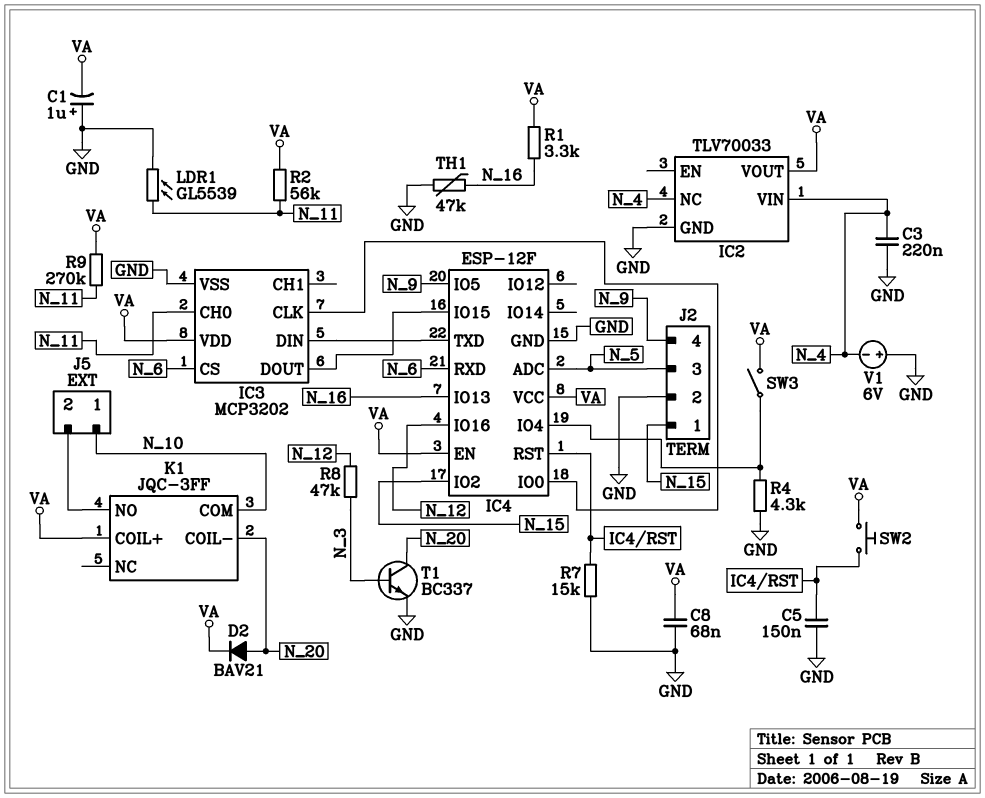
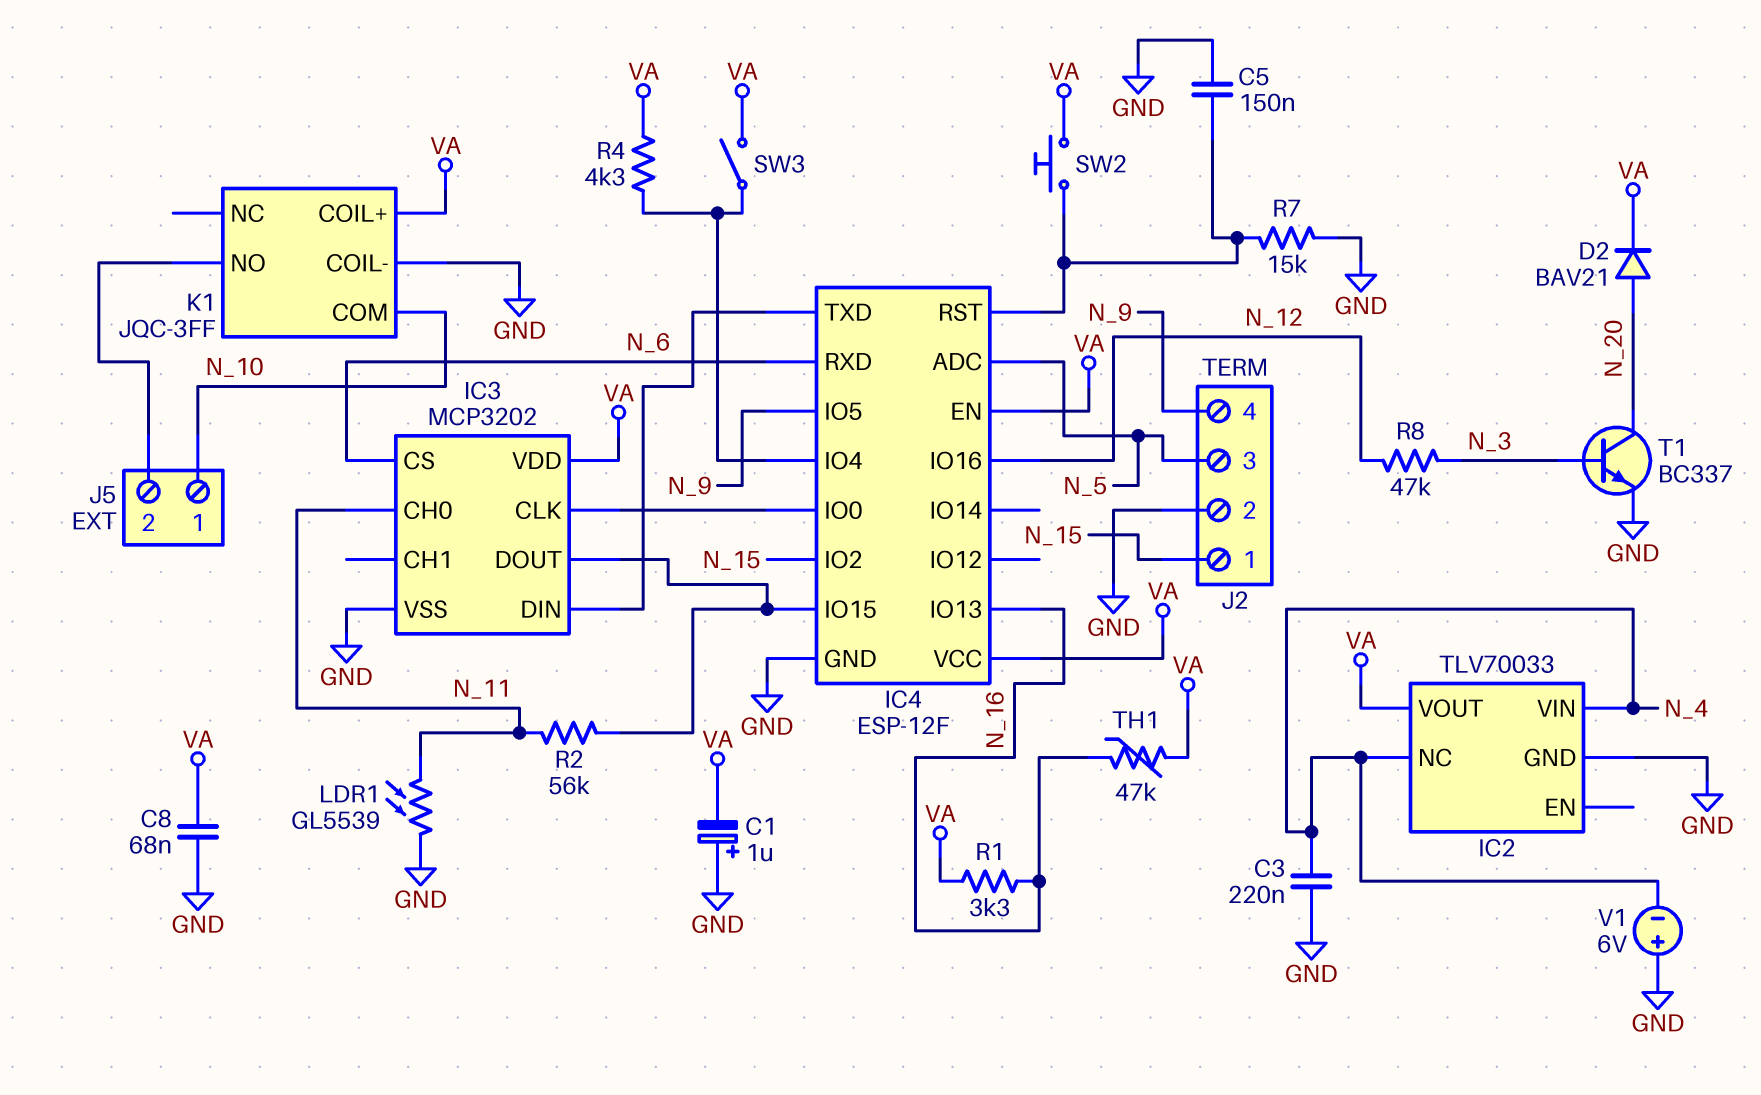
K1 pin COIL-: N_20 -> GND
R2: 56k (N_11, VA) -> 56k (IC3/DOUT, N_11)
R4: 4.3k (GND, IC4/IO4) -> 4.3k (IC4/IO4, VA)
R9: 270k (N_11, VA) -> none
TH1: 47k (GND, N_16) -> 47k (N_16, VA)

